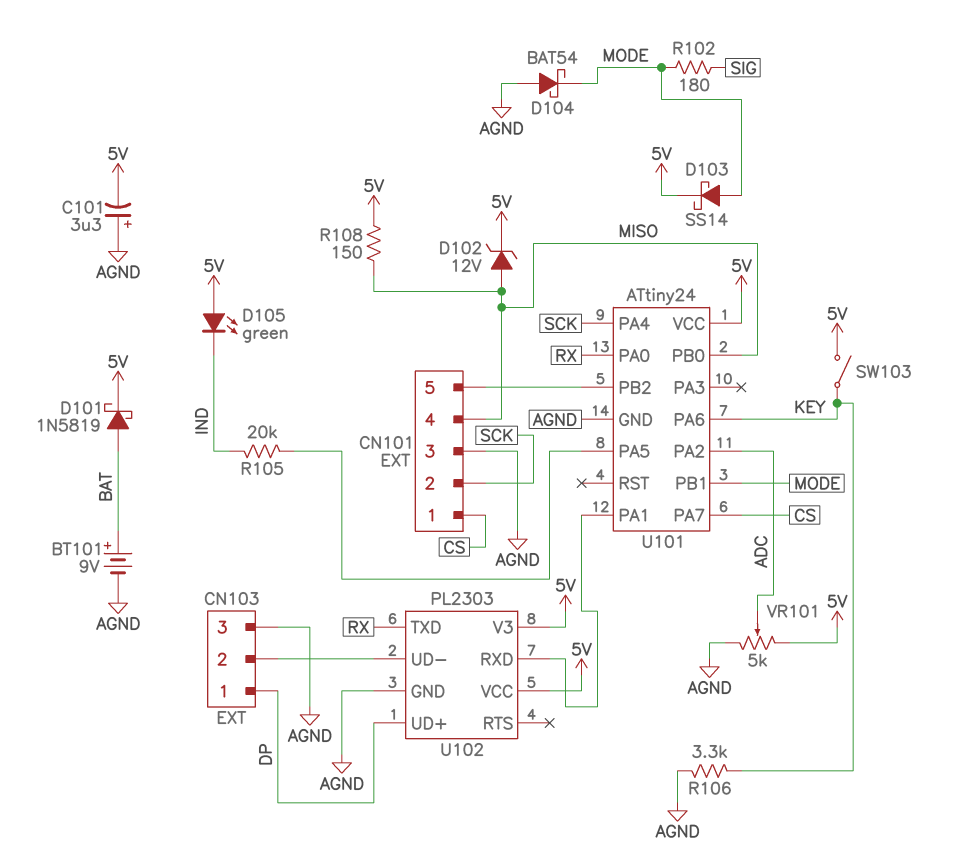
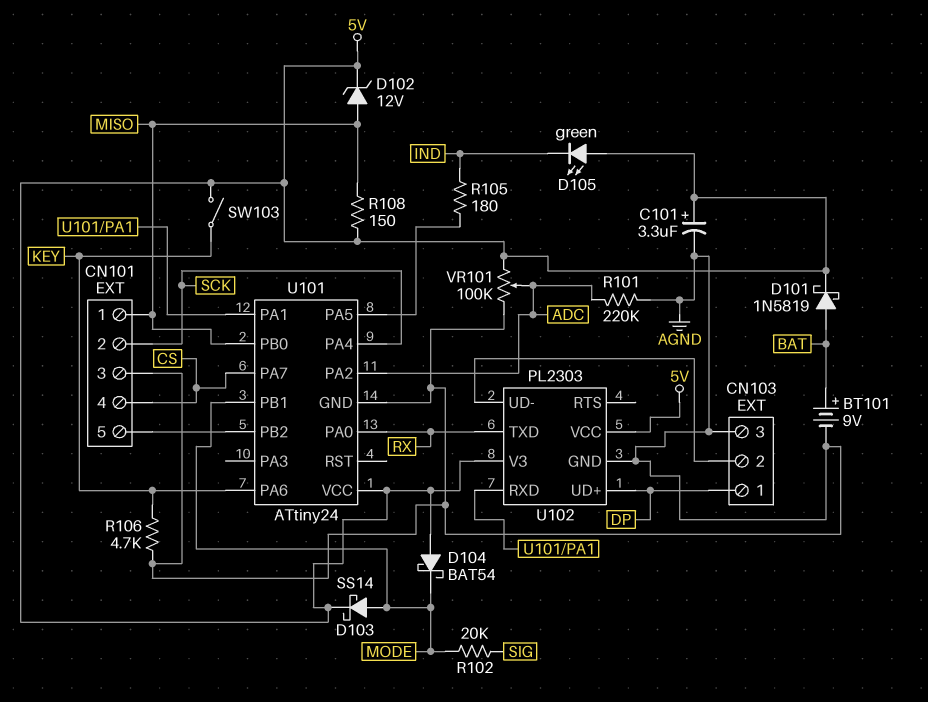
C101: 3.3uF (plus AGND, minus 5V) -> 3.3uF (plus 5V, minus AGND)
CN101 pin 1: CS -> MISO
CN101 pin 4: MISO -> CS
D104: schottky BAT54 (A AGND, K MODE) -> schottky BAT54 (A 5V, K MODE)
R101: none -> 220k (ADC, AGND)
R102: 180 (MODE, SIG) -> 20k (MODE, SIG)
R105: 20k (IND, U101/PA5) -> 180 (IND, U101/PA5)
R106: 3.3k (AGND, KEY) -> 4.7k (AGND, KEY)
VR101: 5k (5V, AGND, wiper ADC) -> 100k (5V, AGND, wiper ADC)

